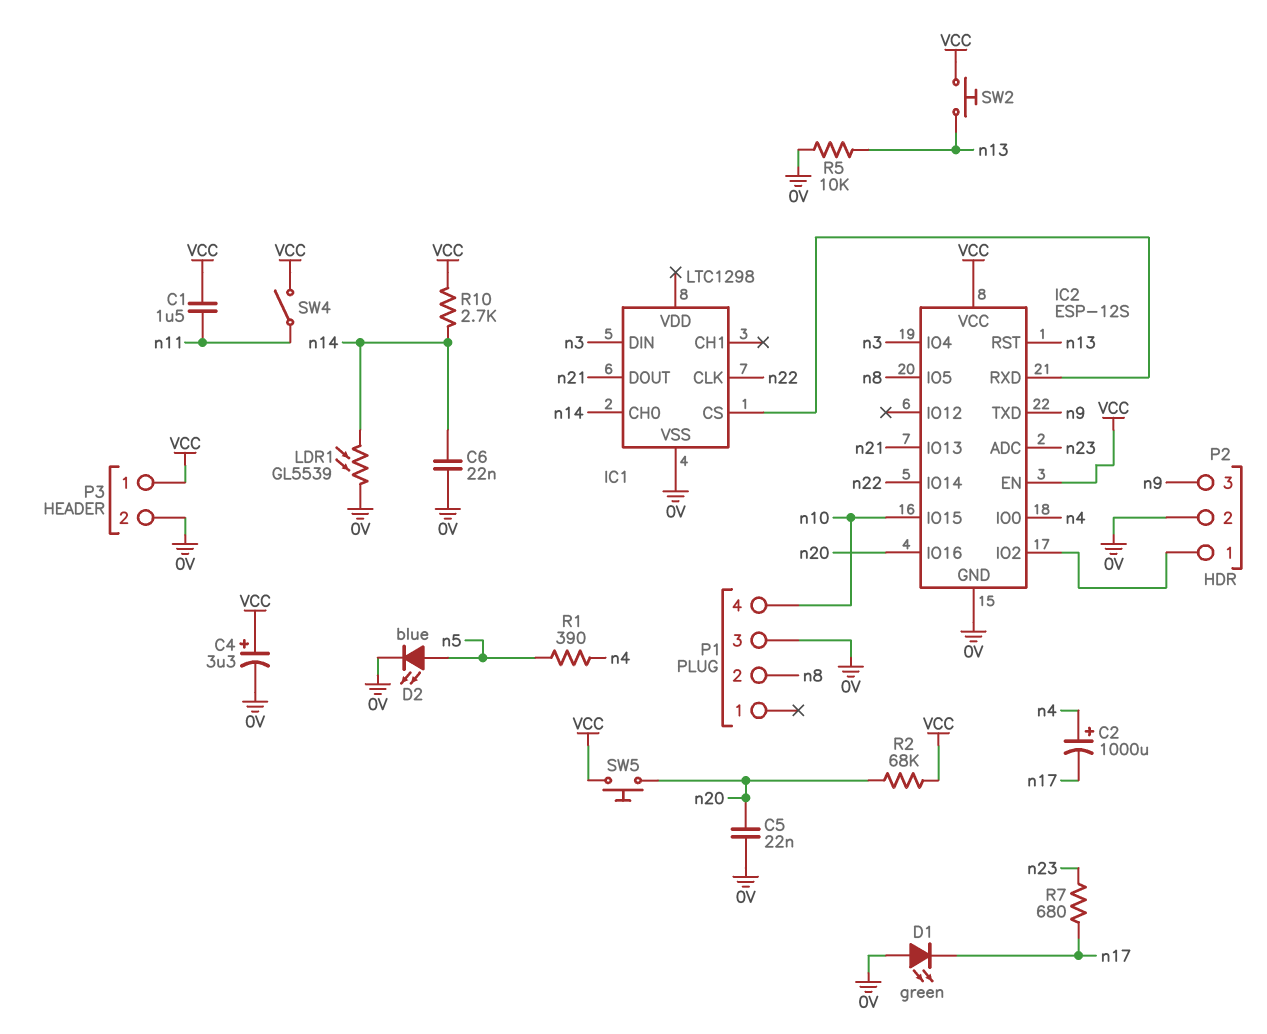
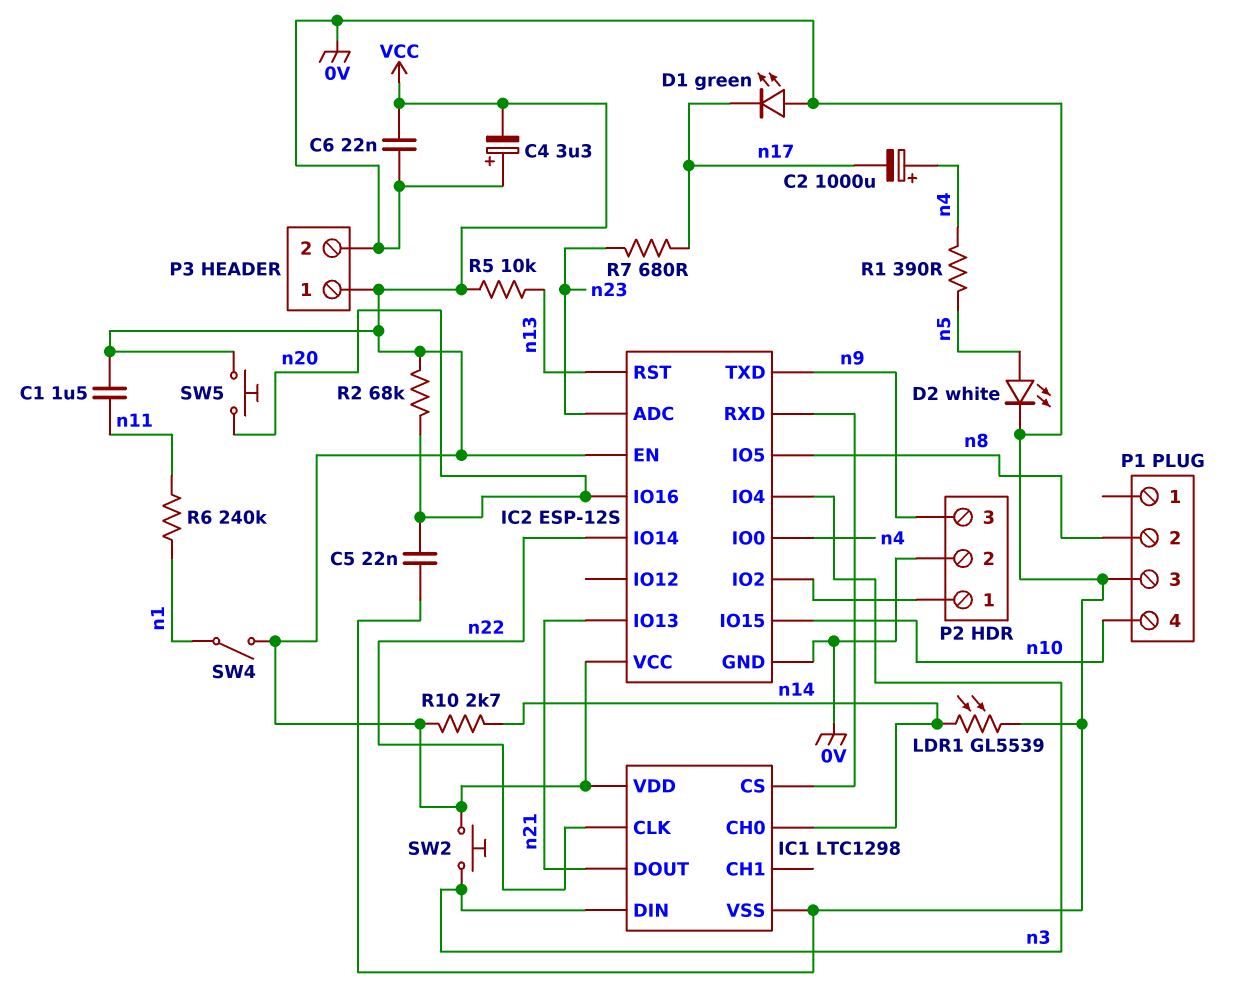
C4: 3.3uF (plus VCC, minus 0V) -> 3.3uF (plus 0V, minus VCC)
C6: 22nF (0V, n14) -> 22nF (0V, VCC)
D2: LED blue (A n5, K 0V) -> LED white (A n5, K 0V)
IC1 pin VDD: none -> VCC
R5: 10k (0V, n13) -> 10k (VCC, n13)
R6: none -> 240k (n1, n11)
SW2: button (VCC, n13) -> button (VCC, n3)
SW4: switch (VCC, n11) -> switch (VCC, n1)

